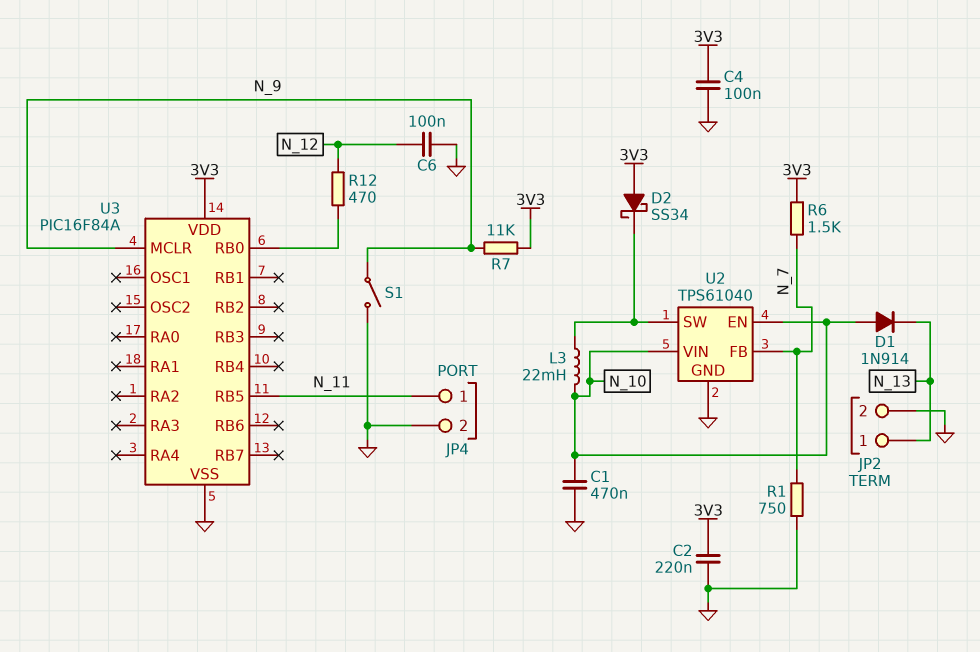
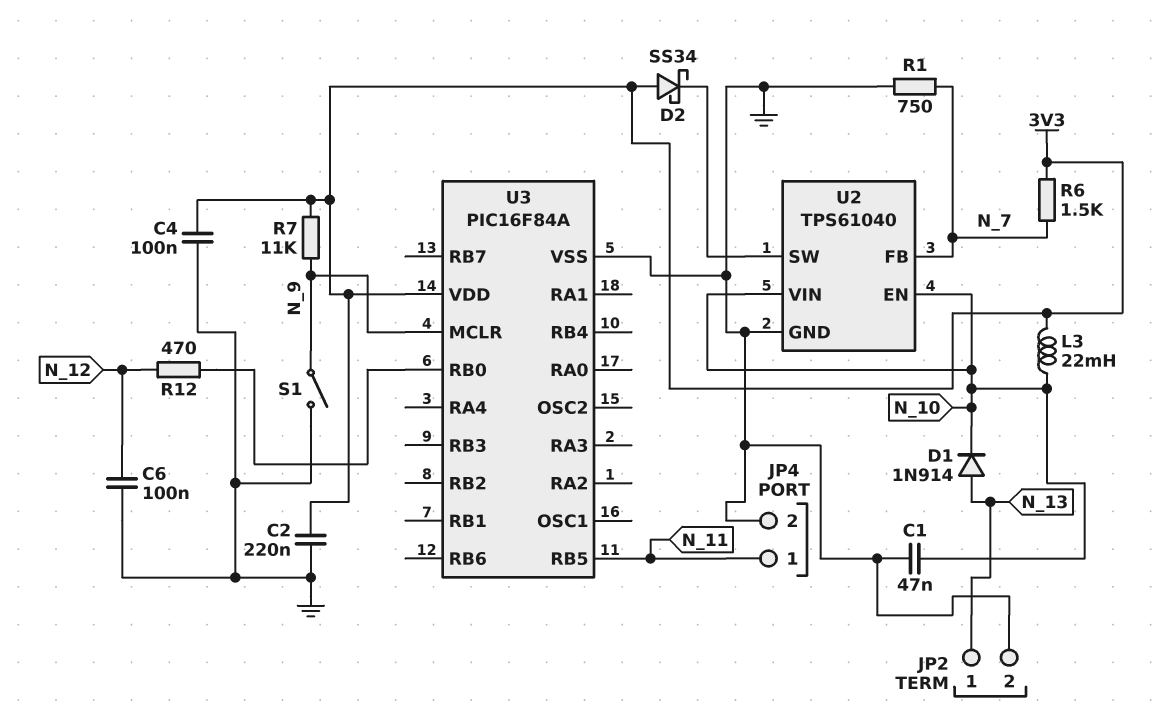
C1: 470nF (GND, N_10) -> 47nF (GND, N_10)
D1: diode 1N914 (A N_10, K N_13) -> diode 1N914 (A N_13, K N_10)
L3: 22mH (N_10, U2/SW) -> 22mH (3V3, N_10)

